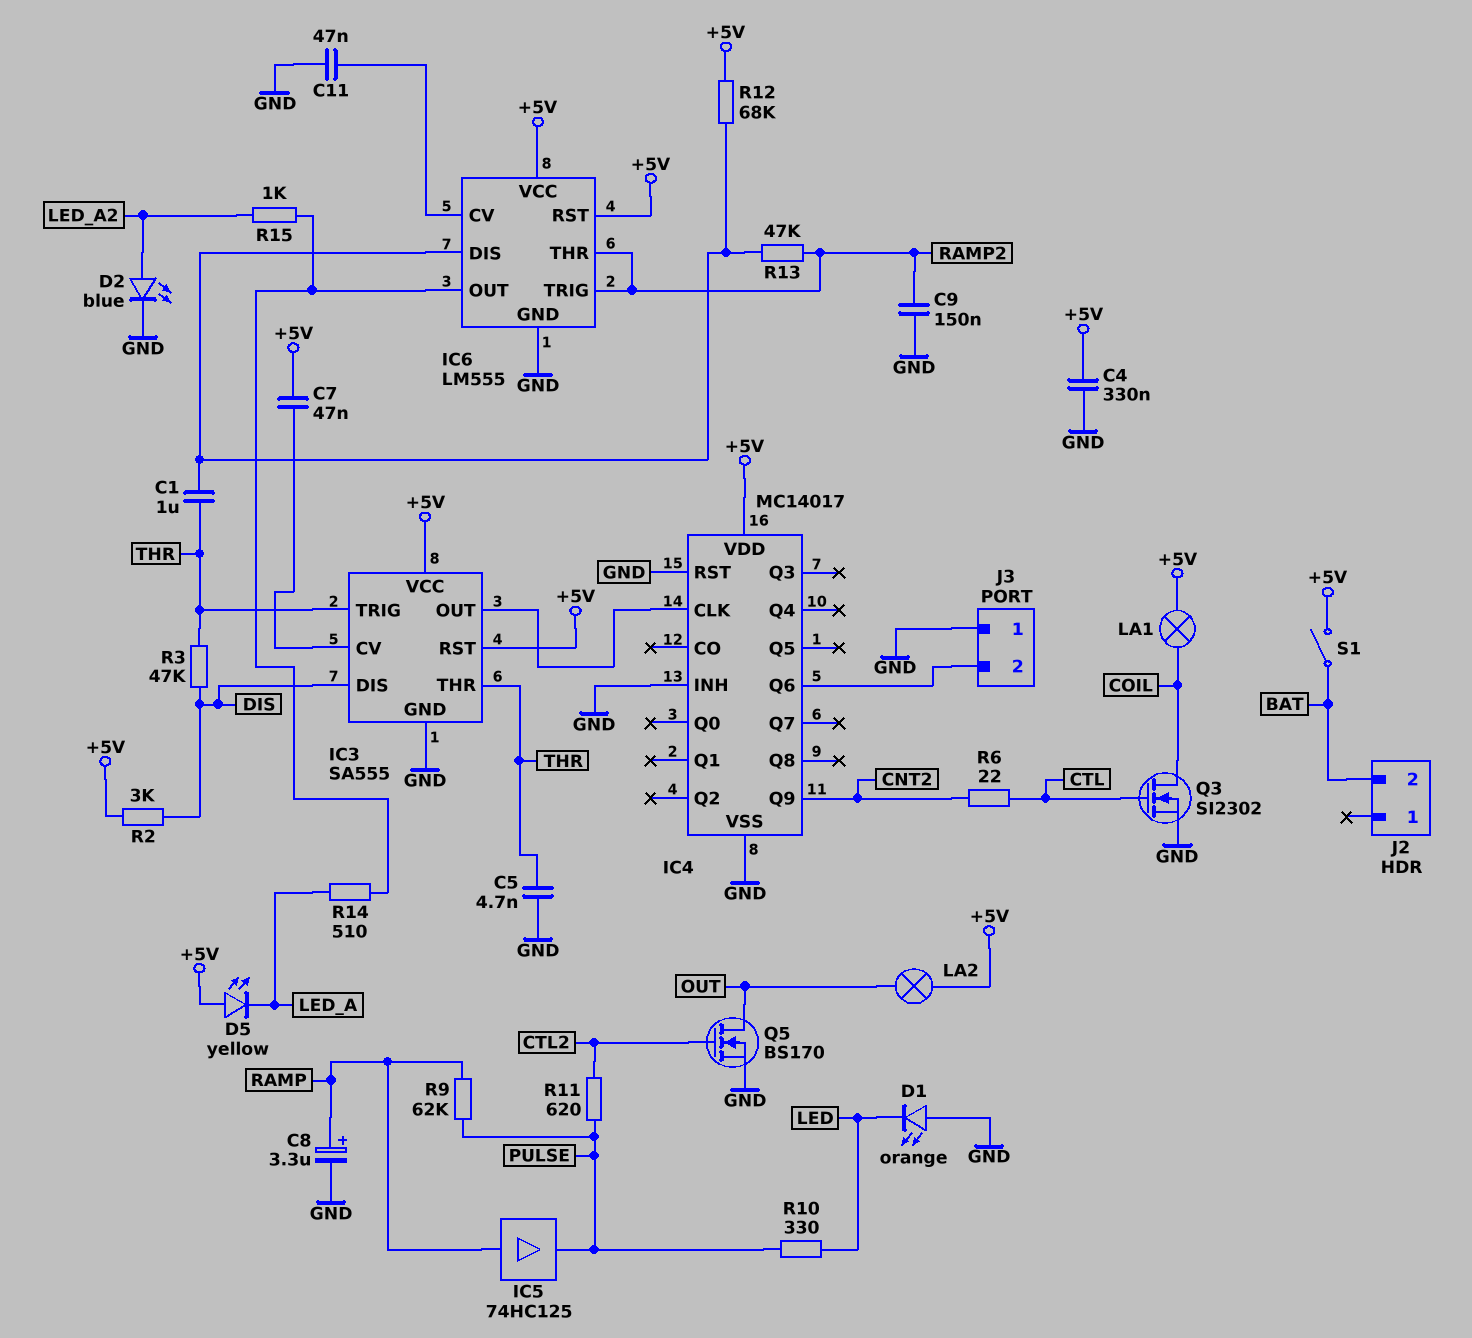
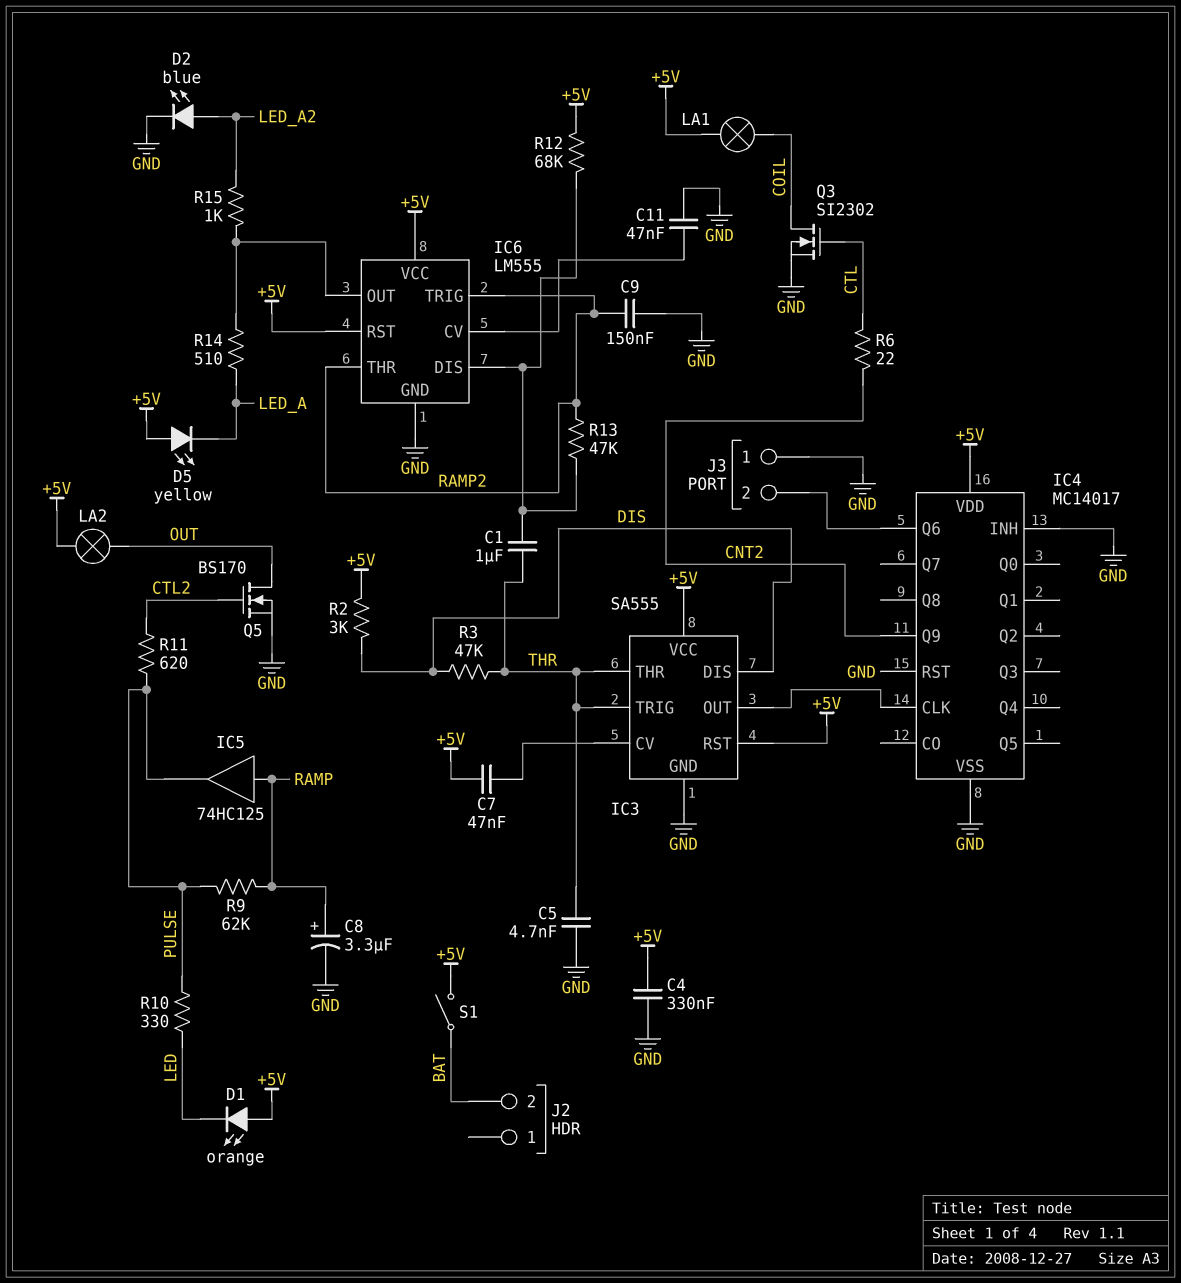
D1: LED orange (A GND, K LED) -> LED orange (A +5V, K LED)

